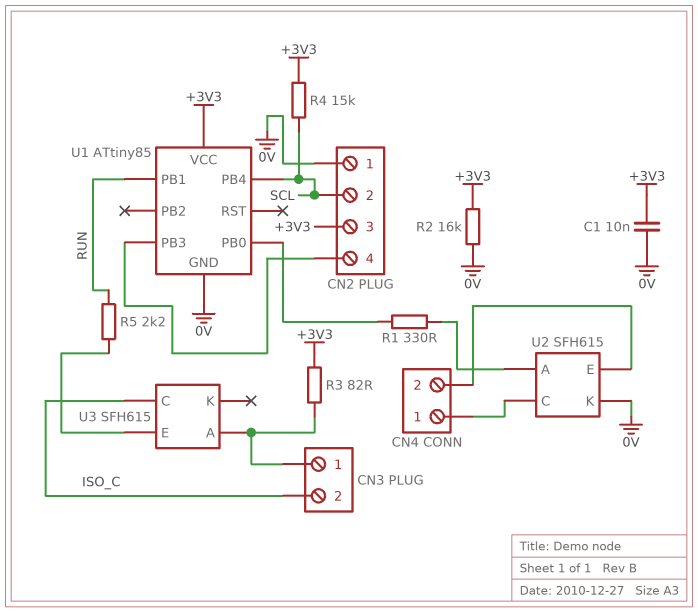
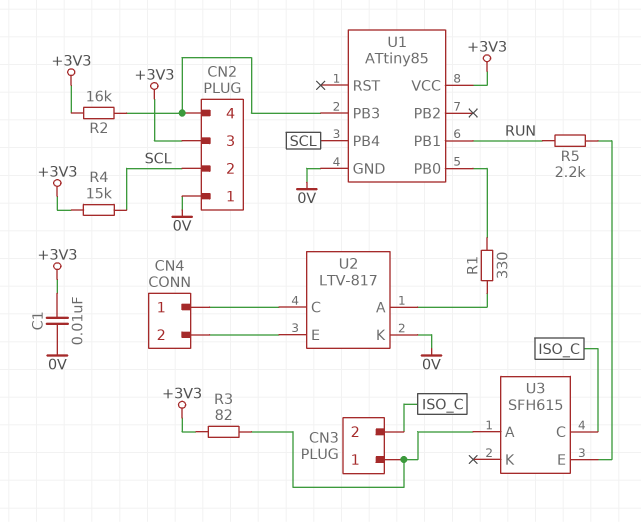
R2: 16k (+3V3, 0V) -> 16k (+3V3, CN2/4)
U2: SFH615 -> LTV-817

